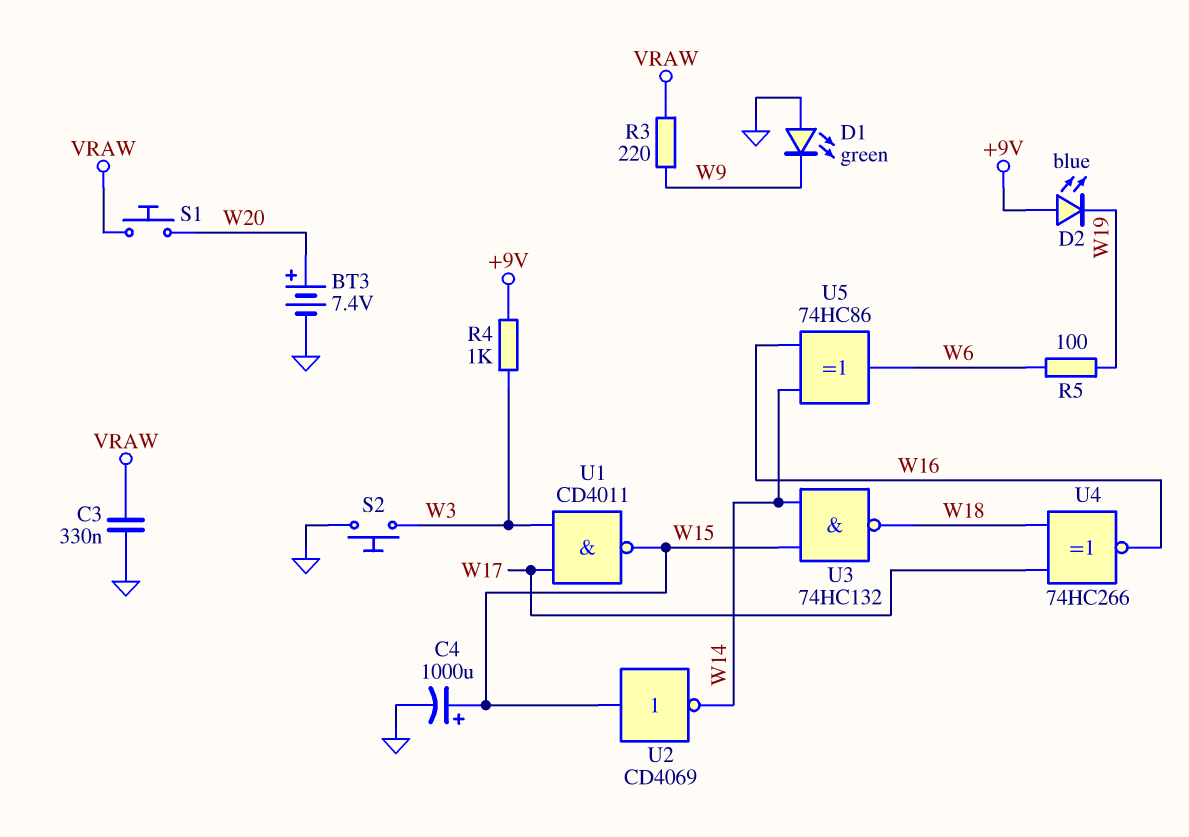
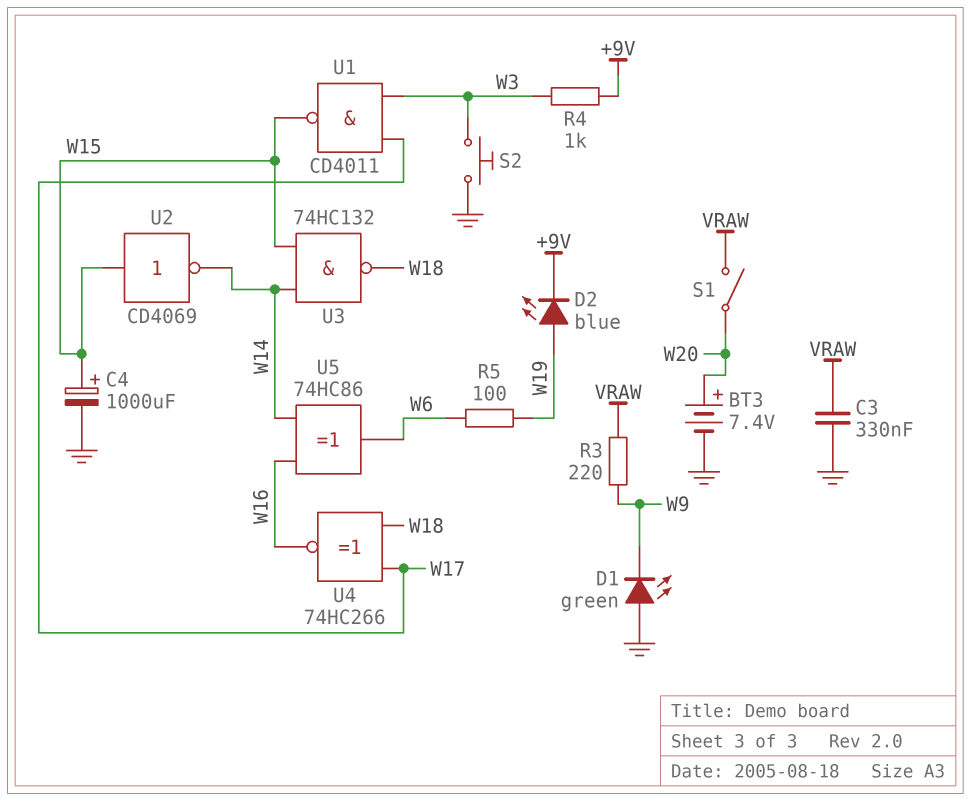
D2: LED blue (A +9V, K W19) -> LED blue (A W19, K +9V)
S1: button (VRAW, W20) -> switch (VRAW, W20)

